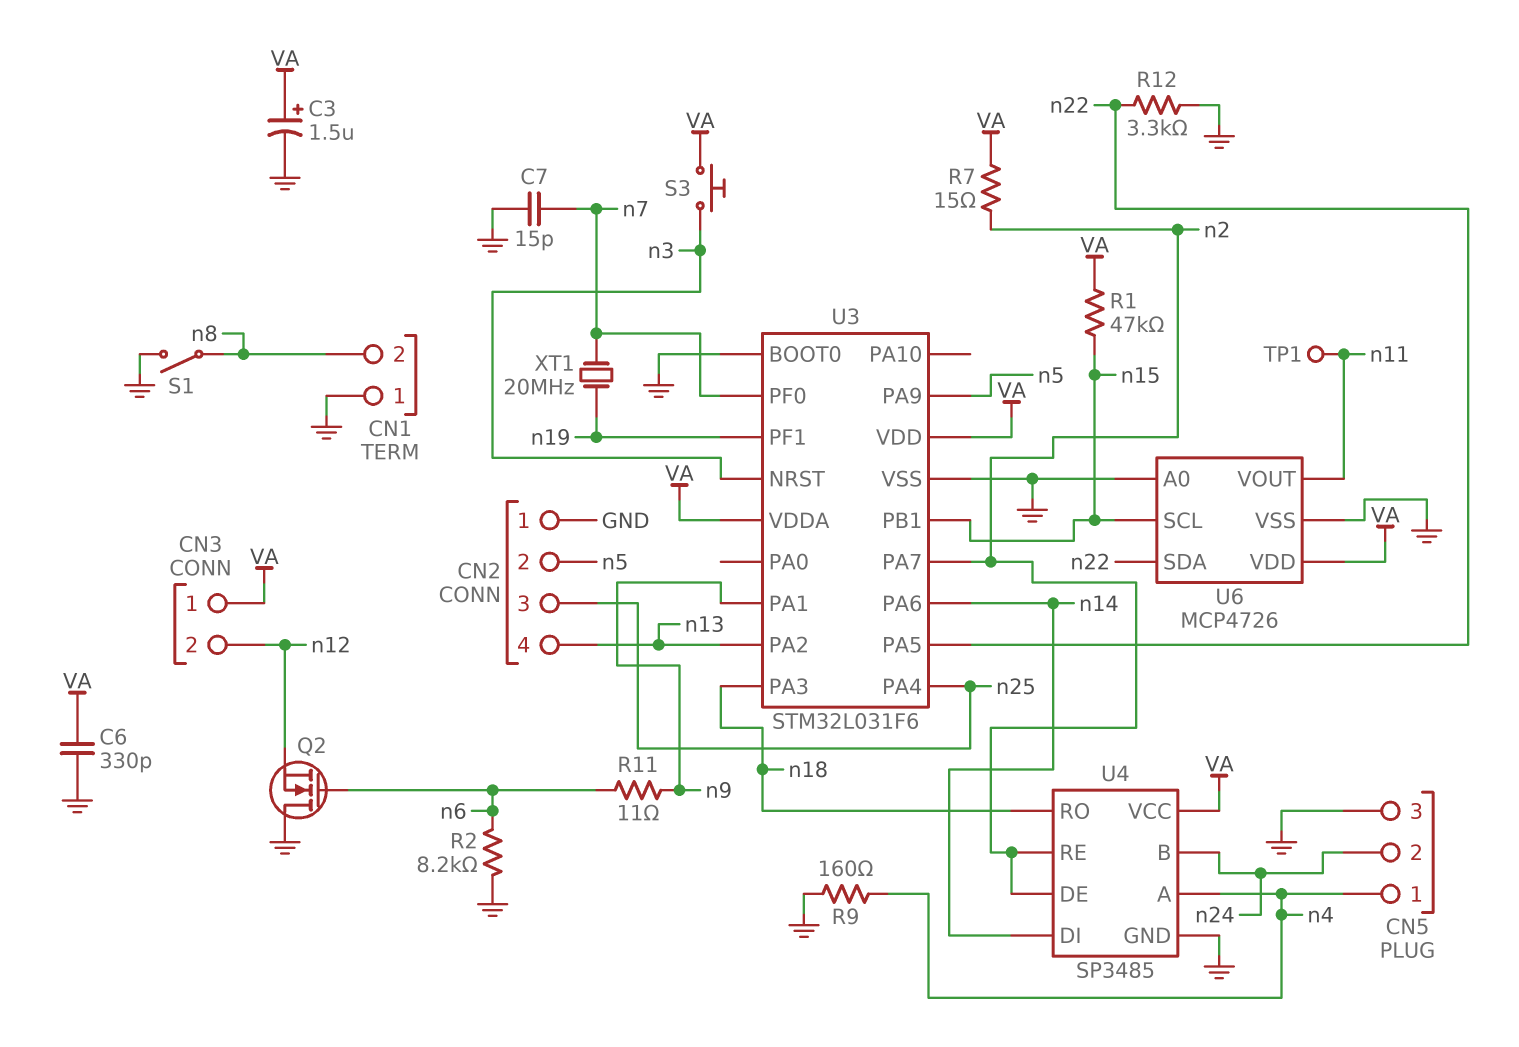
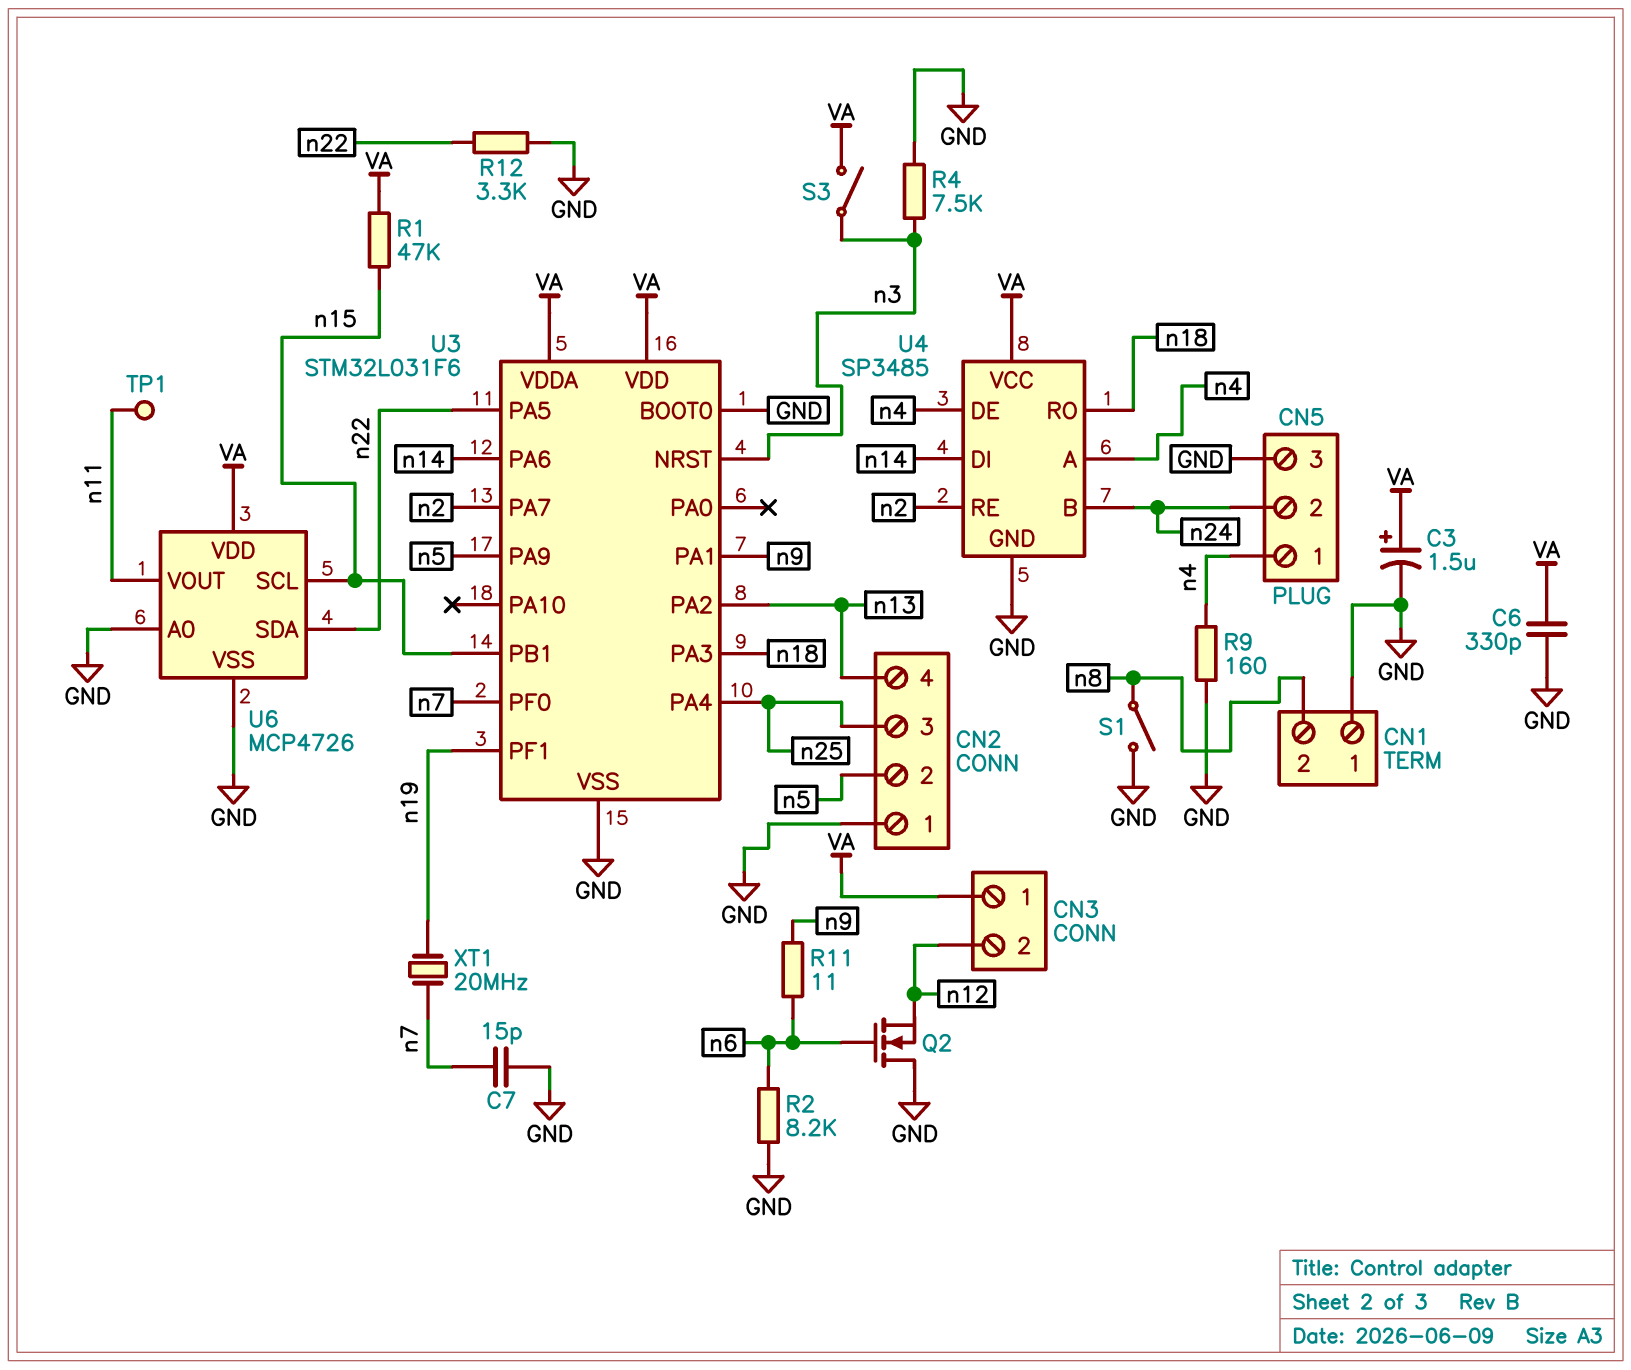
R4: none -> 7.5k (GND, n3)
R7: 15 (VA, n2) -> none
S3: button (VA, n3) -> switch (VA, n3)
U4 pin DE: n2 -> n4

